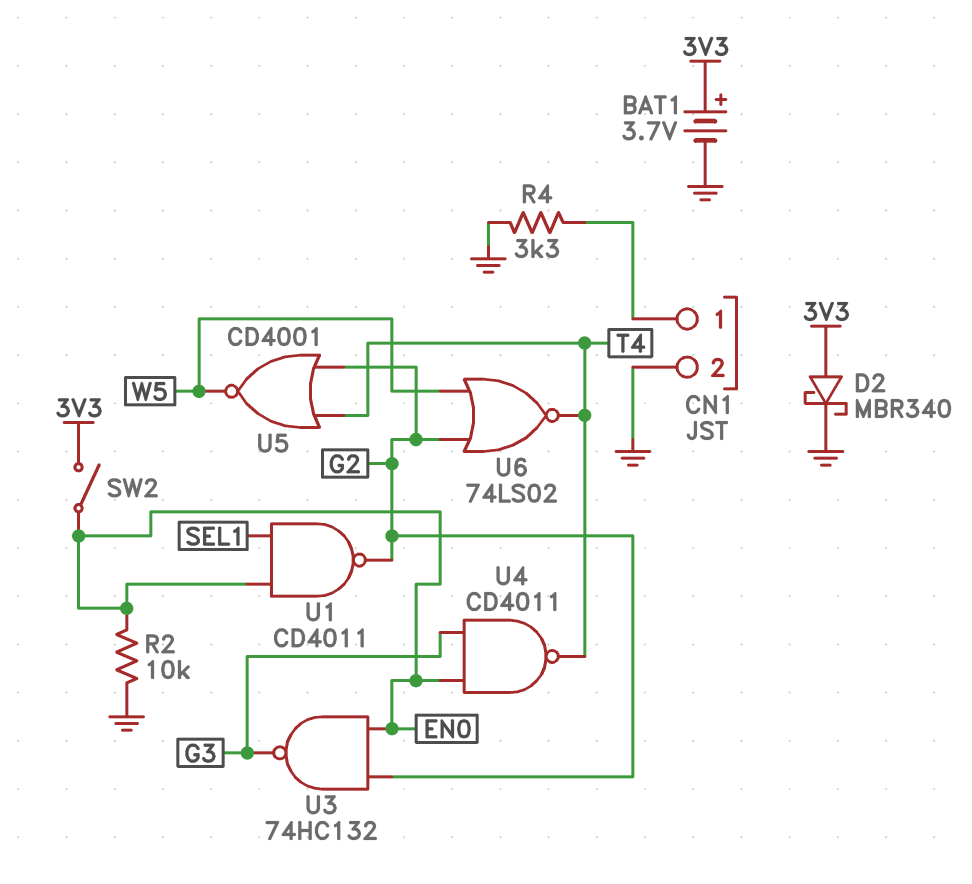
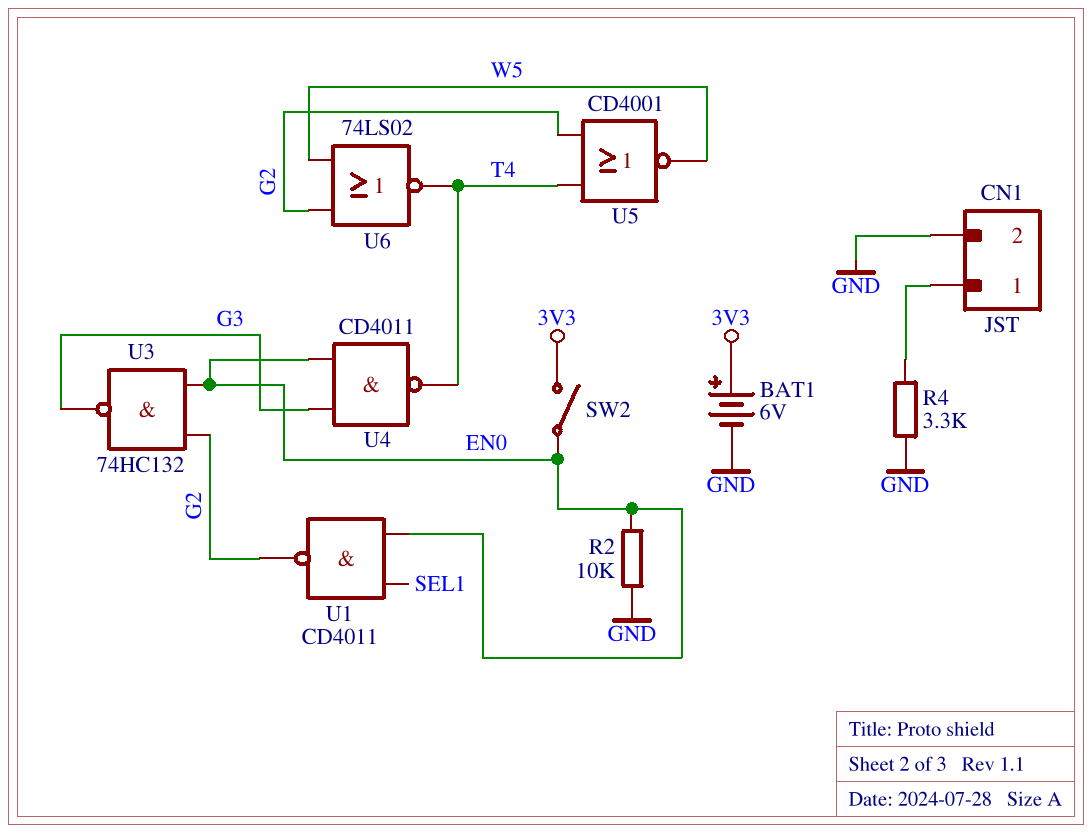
BAT1: 3.7V (plus 3V3, minus GND) -> 6V (plus 3V3, minus GND)
D2: schottky MBR340 (A 3V3, K GND) -> none

